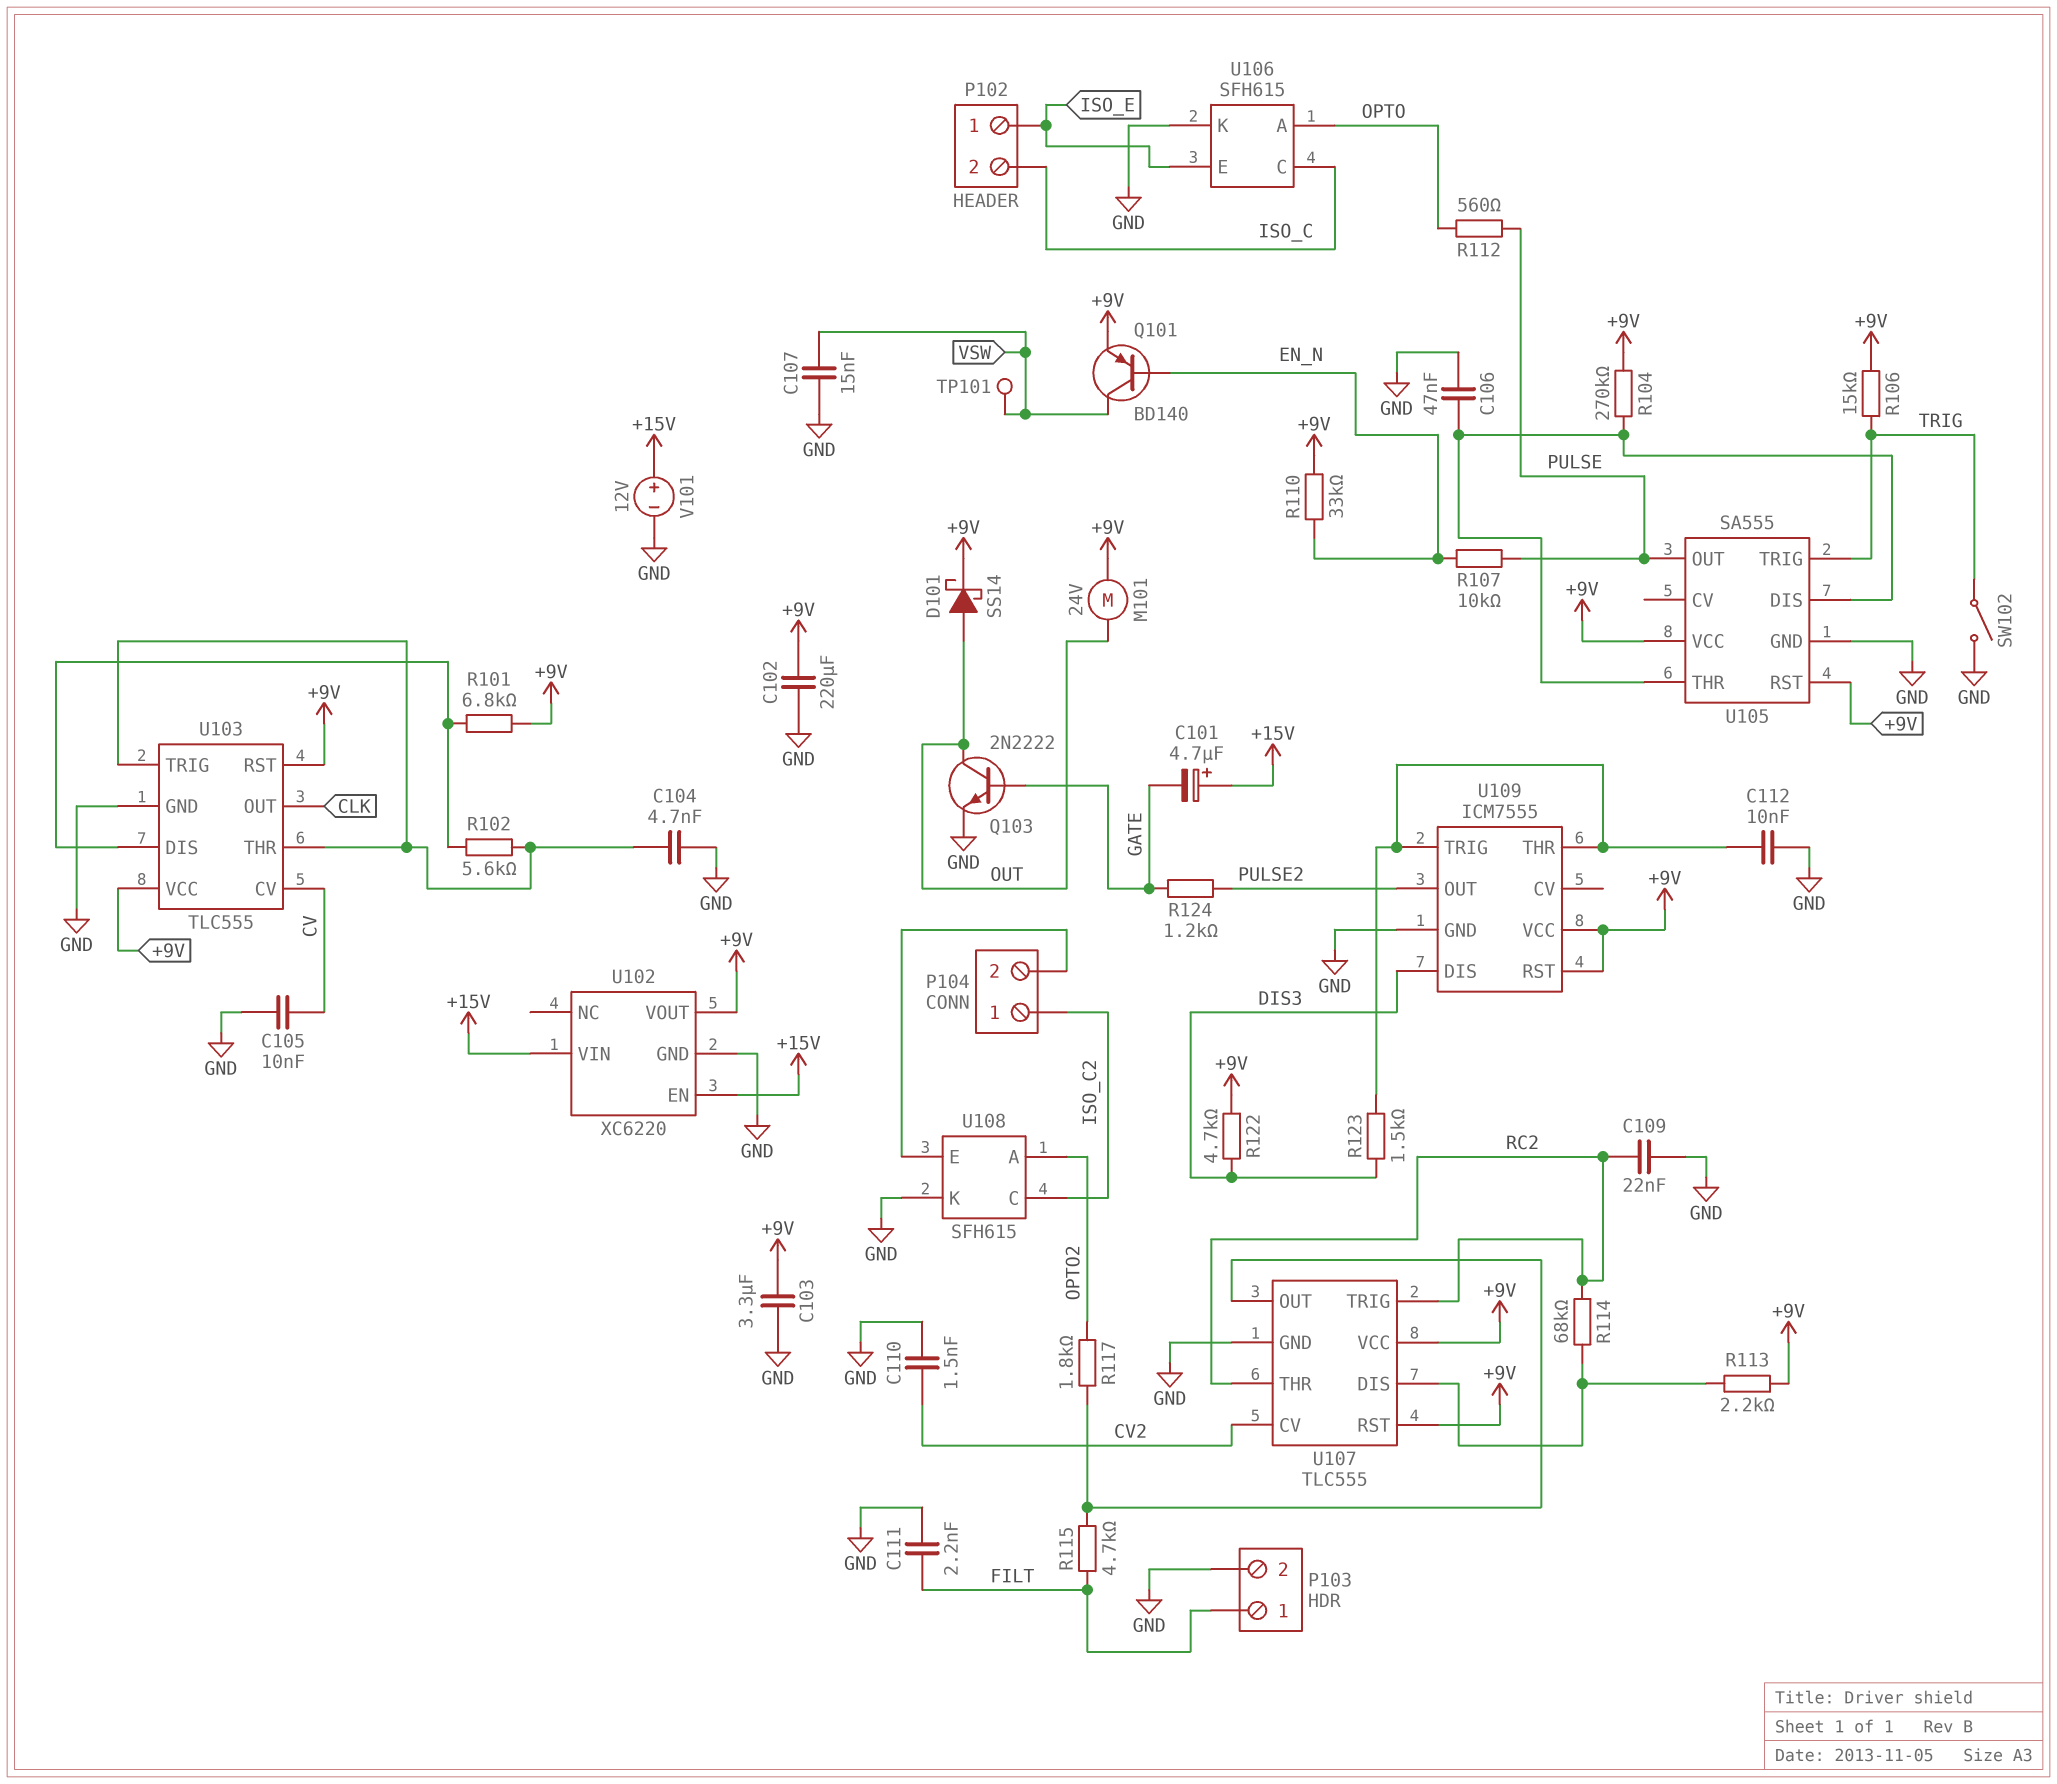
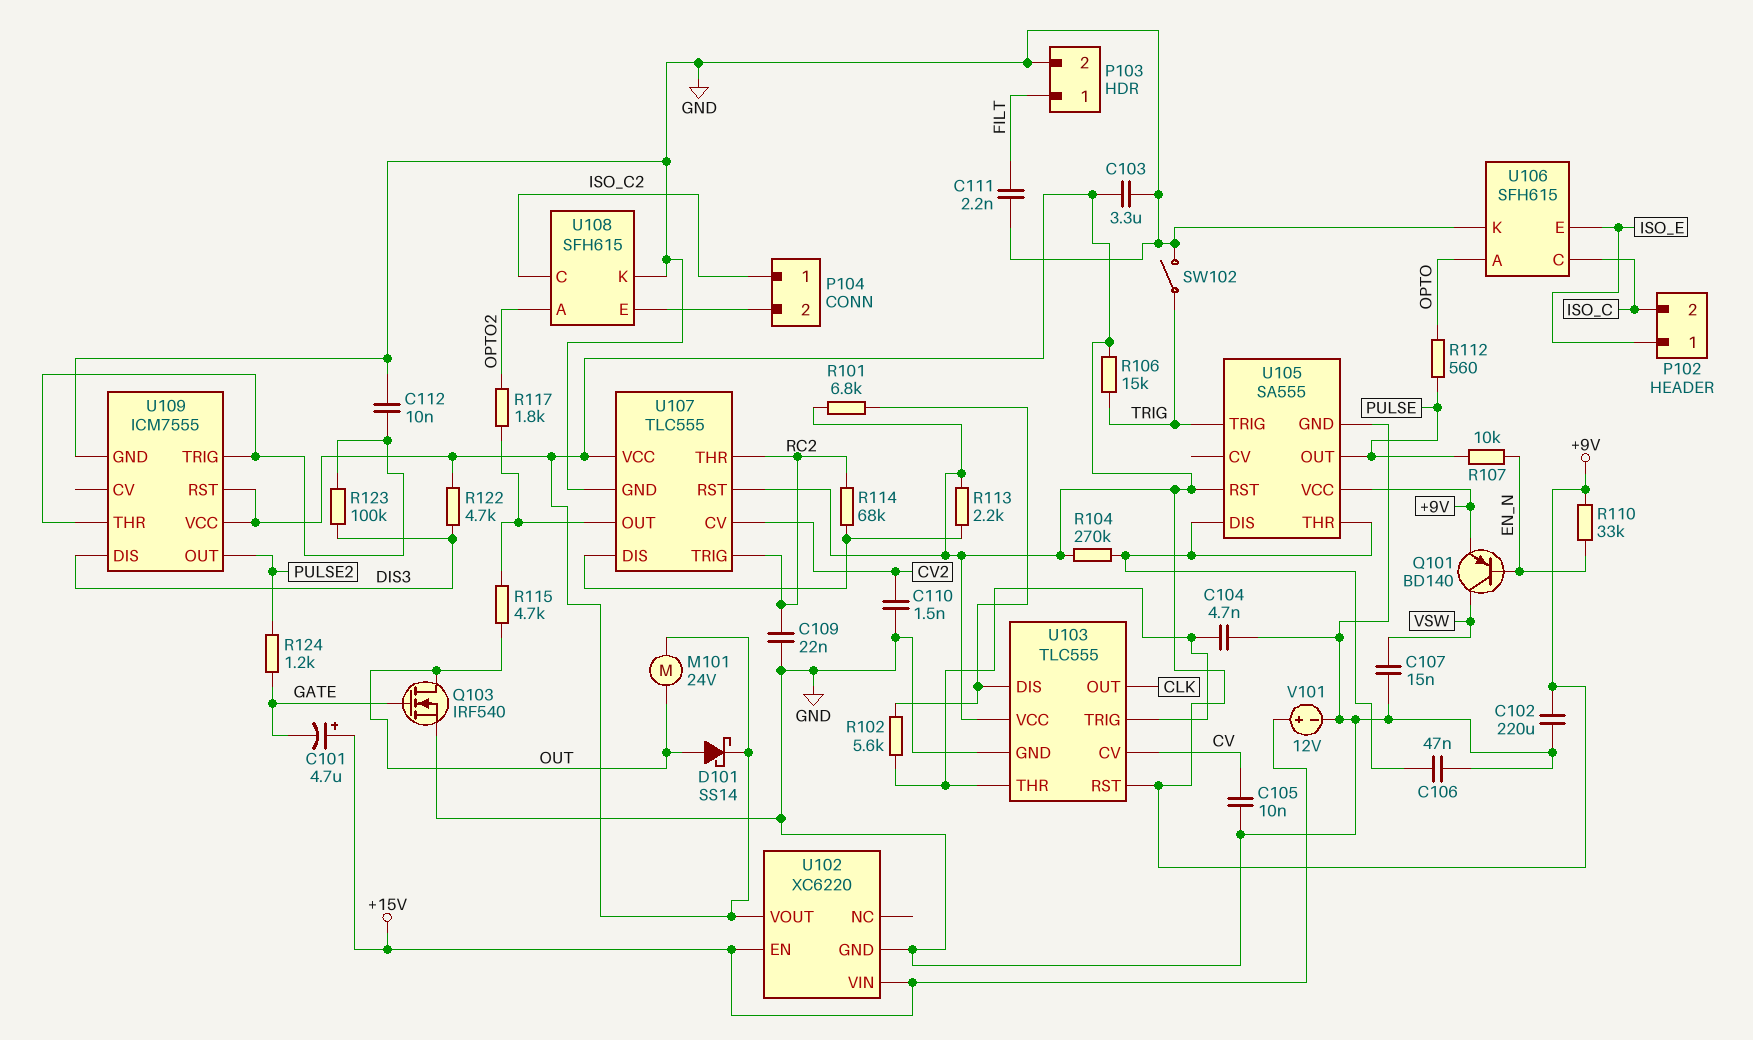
Q103: NPN 2N2222 (B GATE, C OUT, E GND) -> NMOS IRF540 (G GATE, D OUT, S GND)
R115: 4.7k (FILT, U107/OUT) -> 4.7k (OUT, U107/OUT)
R123: 1.5k (DIS3, U109/THR) -> 100k (DIS3, U109/THR)
TP101: test point (VSW) -> none

